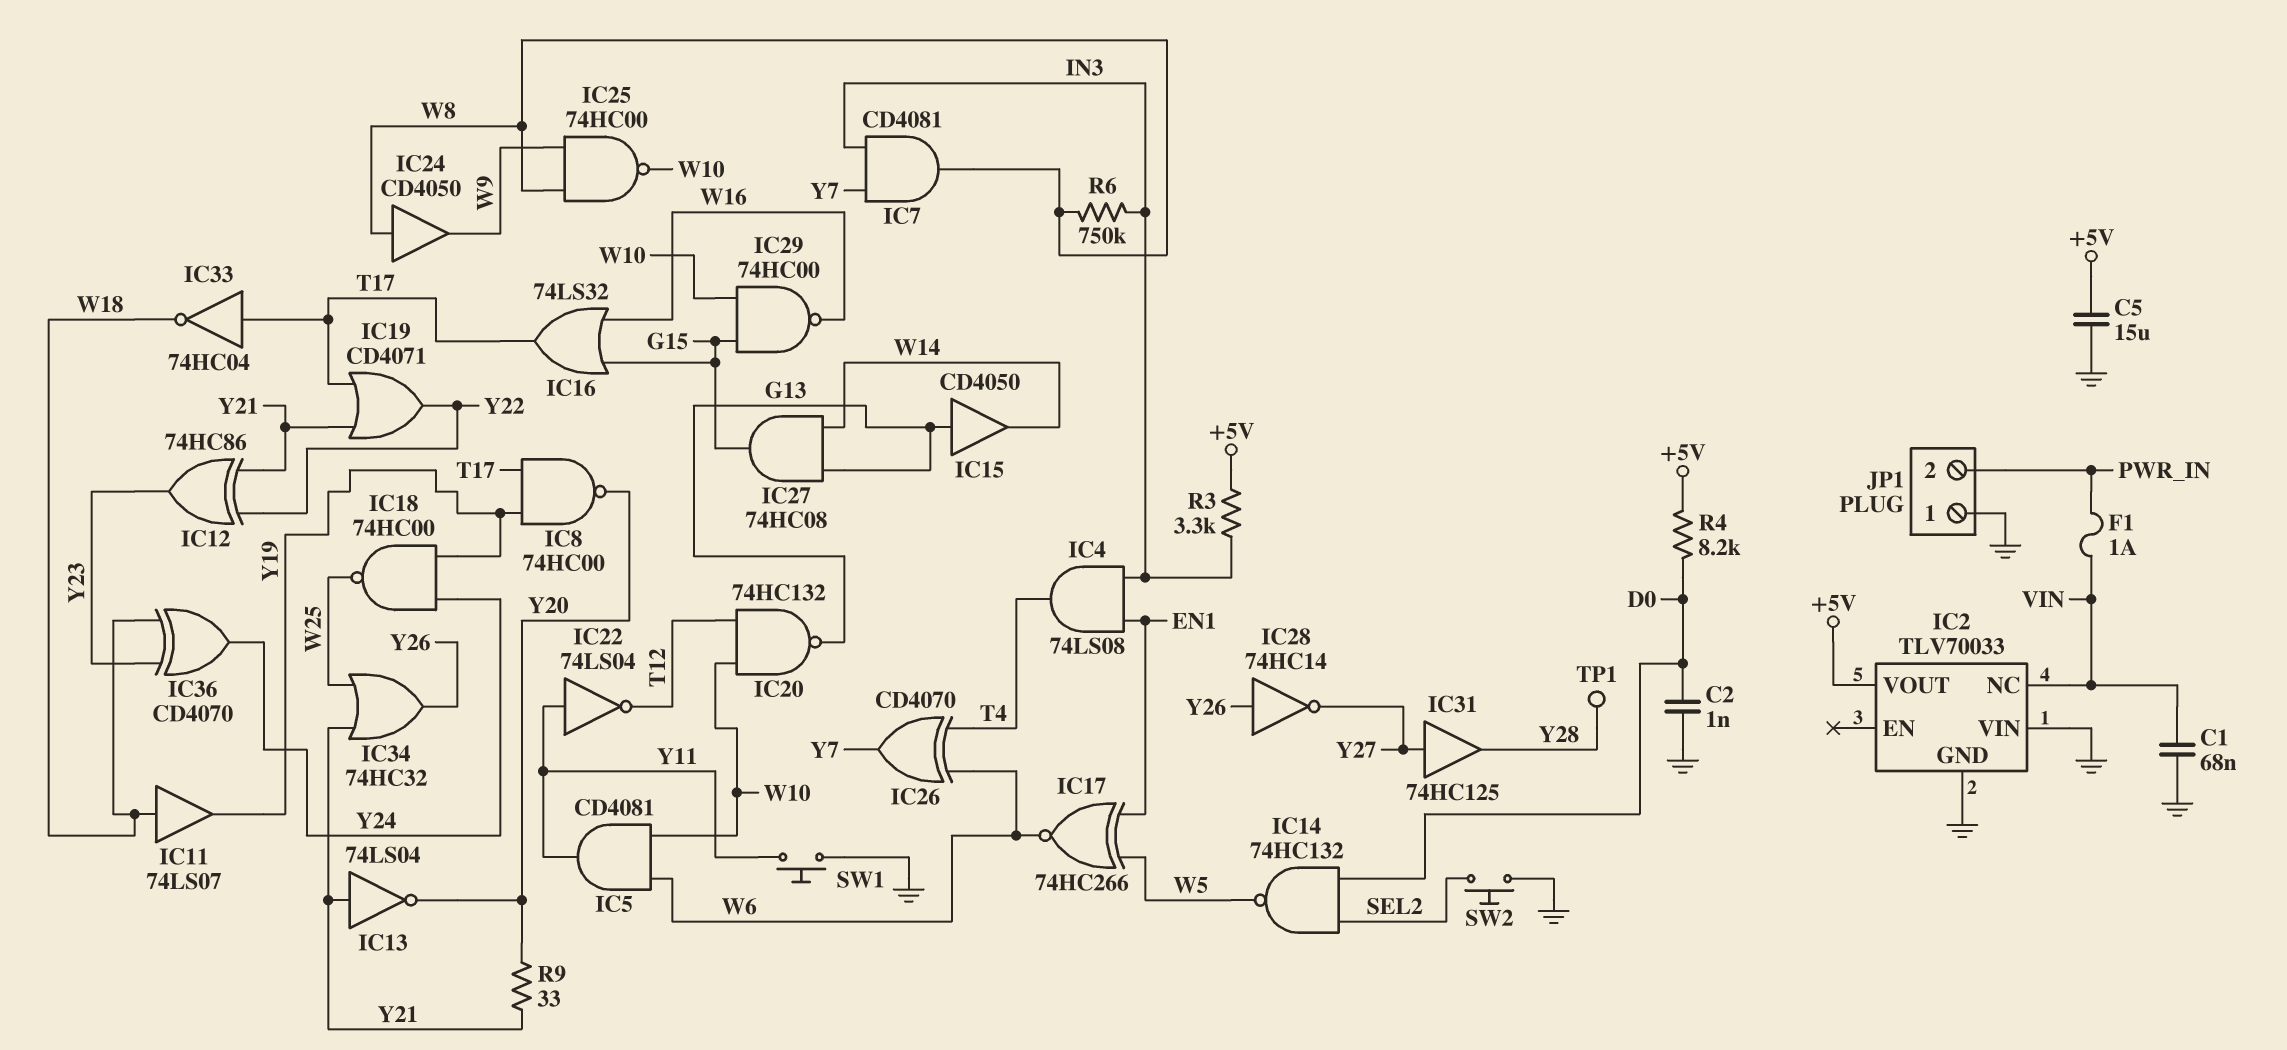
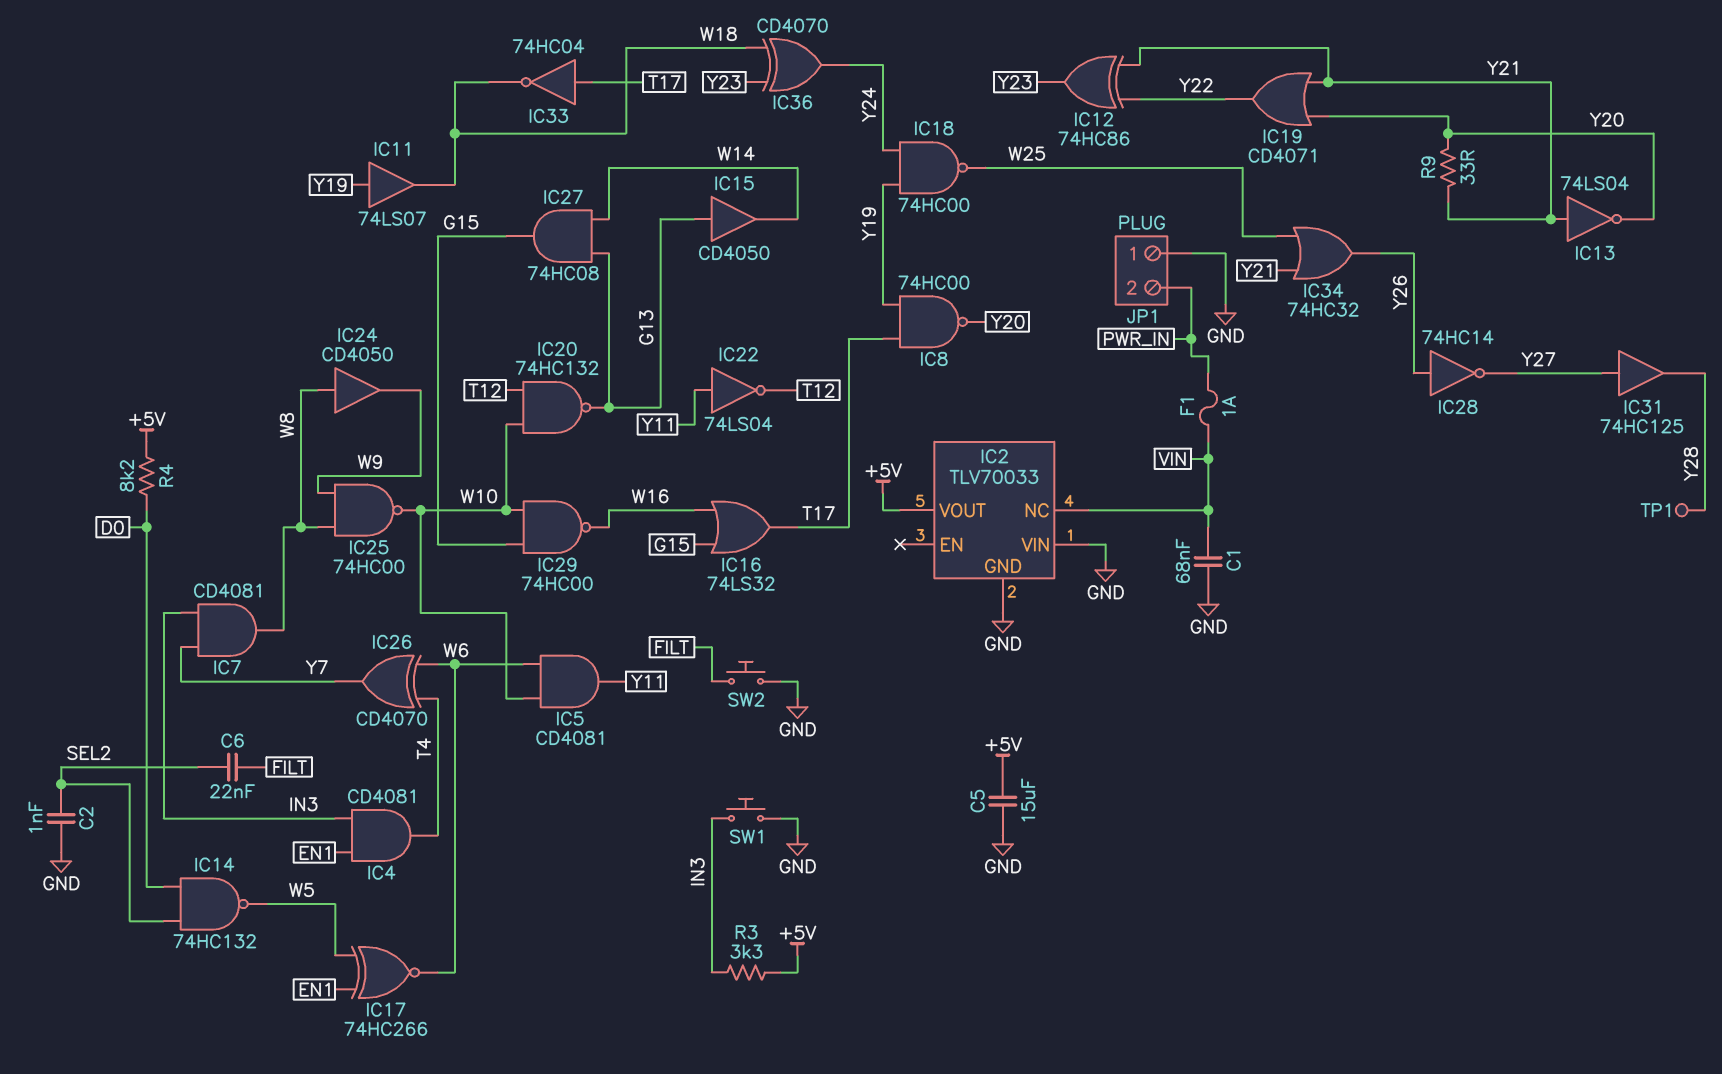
C2: 1nF (D0, GND) -> 1nF (GND, SEL2)
C6: none -> 22nF (FILT, SEL2)
IC4: AND 74LS08 (in EN1, in IN3, out T4) -> AND CD4081 (in EN1, in IN3, out T4)
IC11: buffer 74LS07 (in W18, out Y19) -> buffer 74LS07 (in Y19, out W18)
IC19: OR CD4071 (in T17, in Y21, out Y22) -> OR CD4071 (in Y20, in Y21, out Y22)
R6: 750k (IN3, W8) -> none
SW1: button (GND, Y11) -> button (GND, IN3)
SW2: button (GND, SEL2) -> button (FILT, GND)

